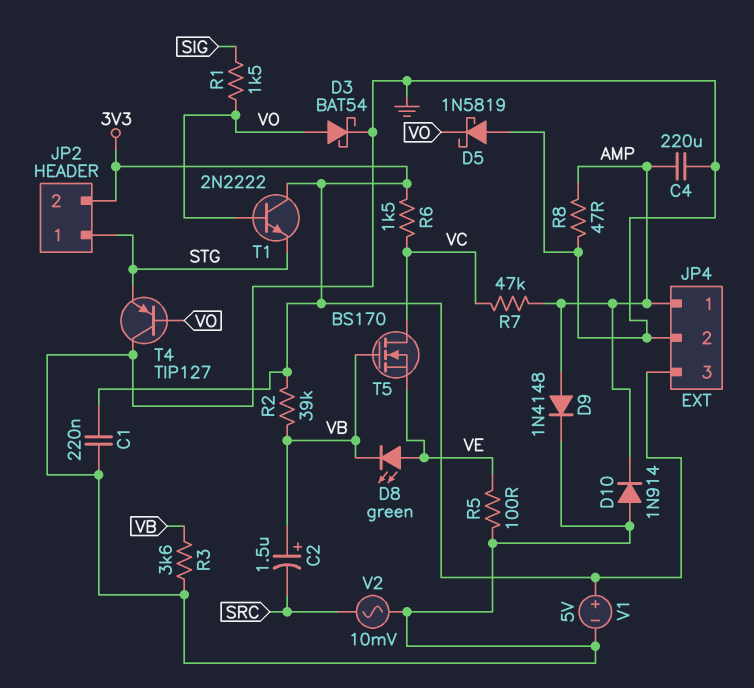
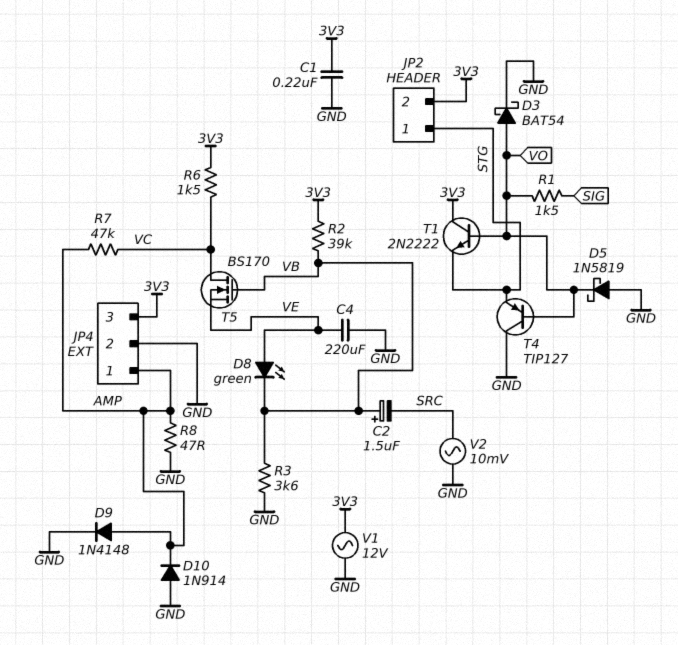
C4: 220uF (AMP, GND) -> 220uF (GND, VE)
R5: 100 (GND, VE) -> none
V1: 5V (plus 3V3, minus GND) -> AC 12V (3V3, GND)

